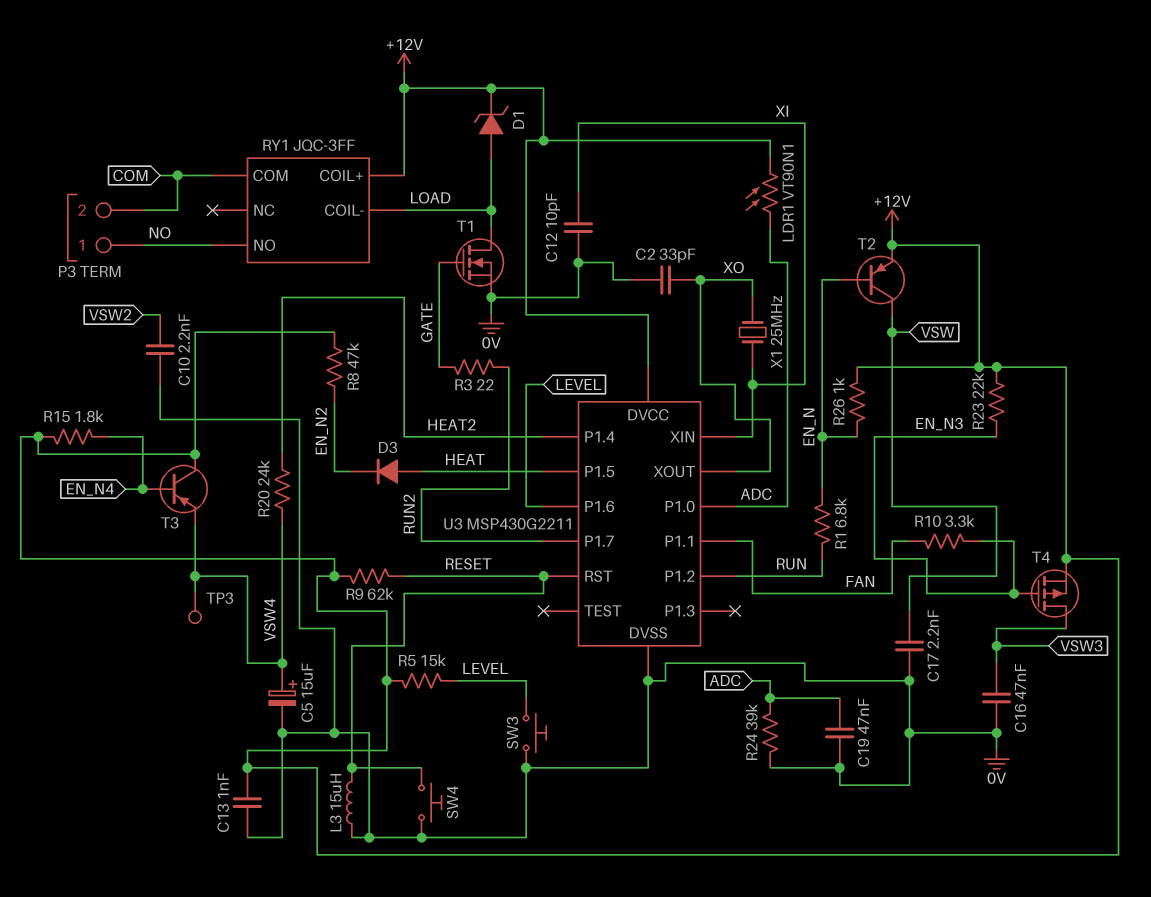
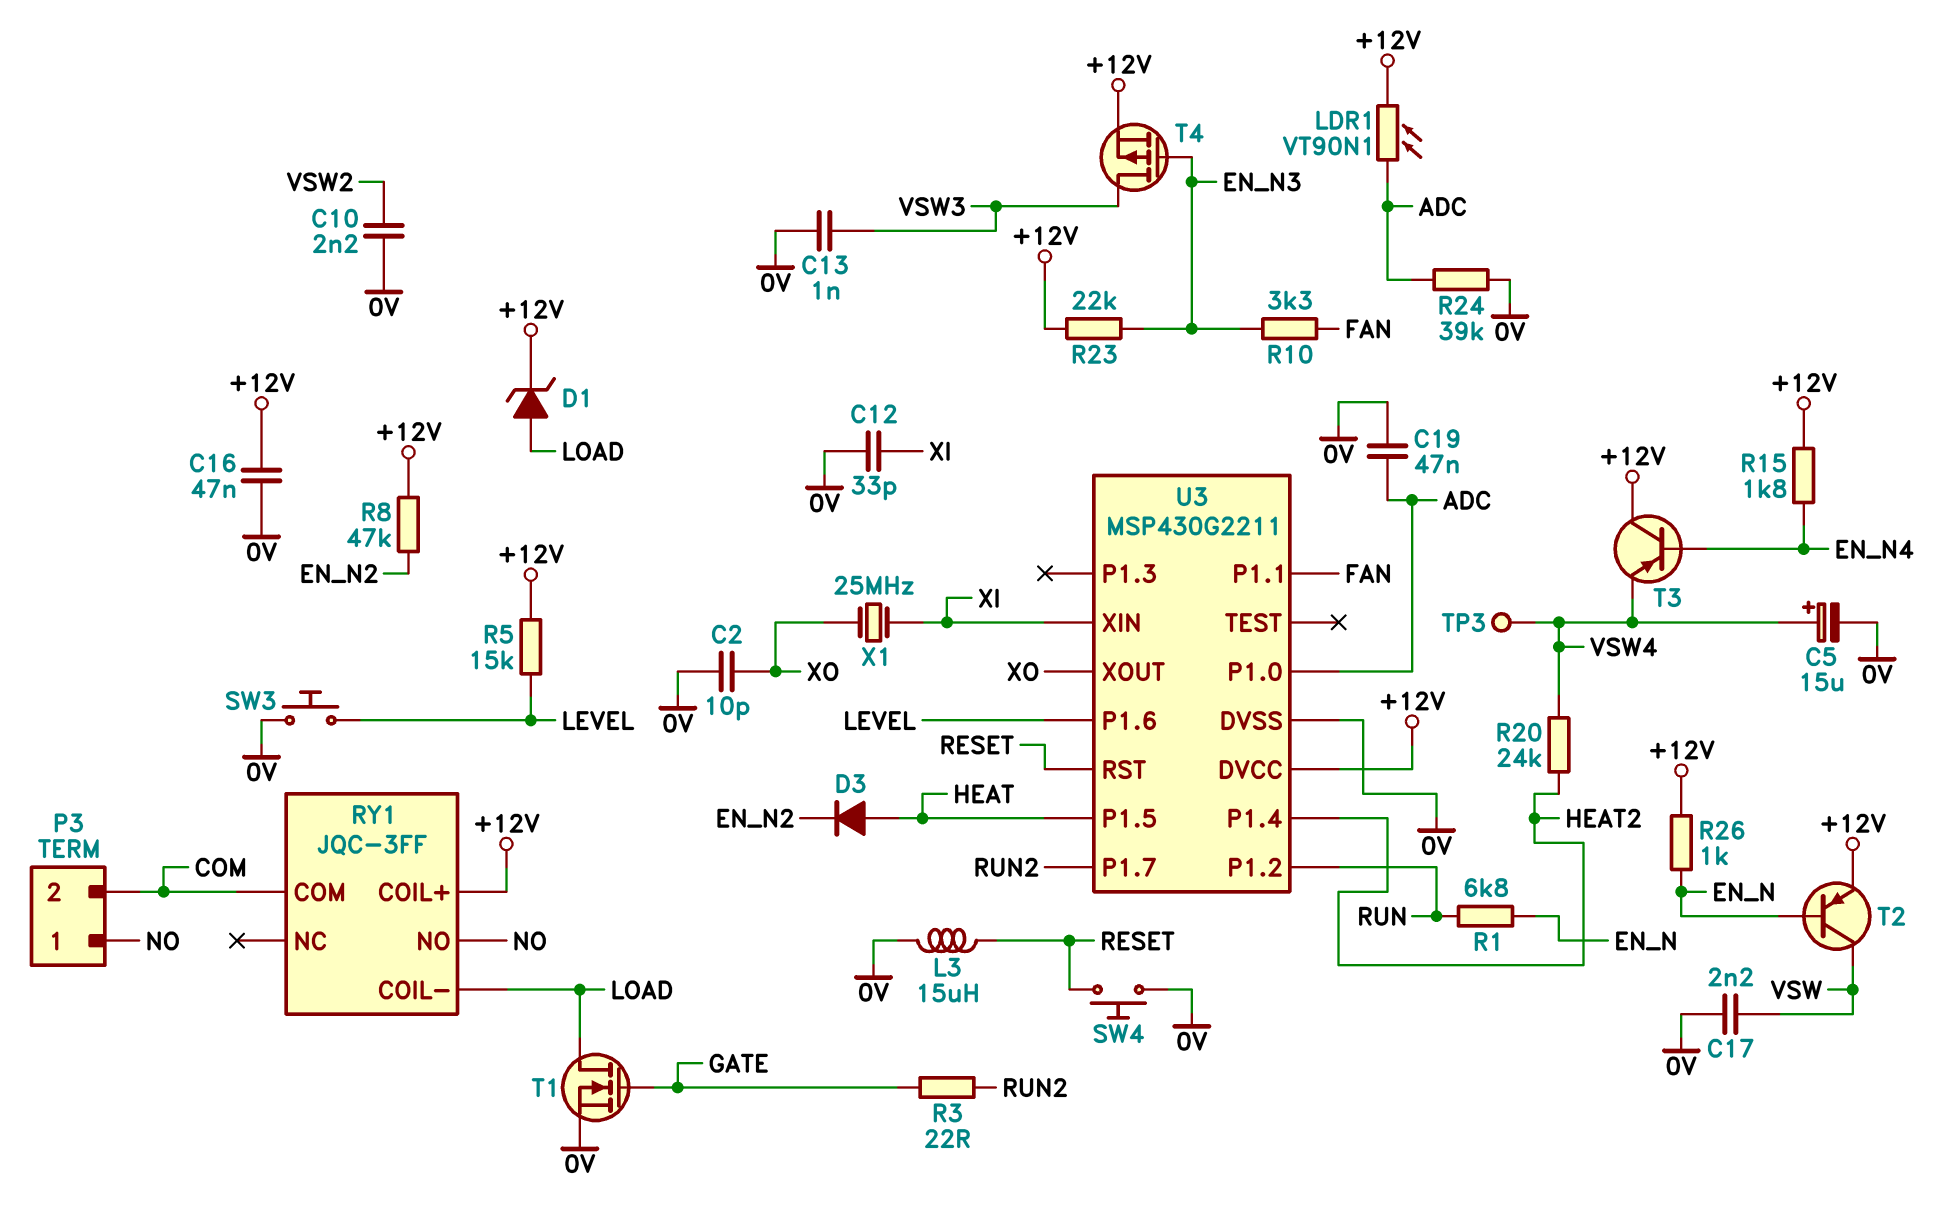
C2: 33pF (0V, XO) -> 10pF (0V, XO)
C12: 10pF (0V, XI) -> 33pF (0V, XI)
C13: 1nF (+12V, 0V) -> 1nF (0V, VSW3)
C16: 47nF (0V, VSW3) -> 47nF (+12V, 0V)
R9: 62k (+12V, RESET) -> none

